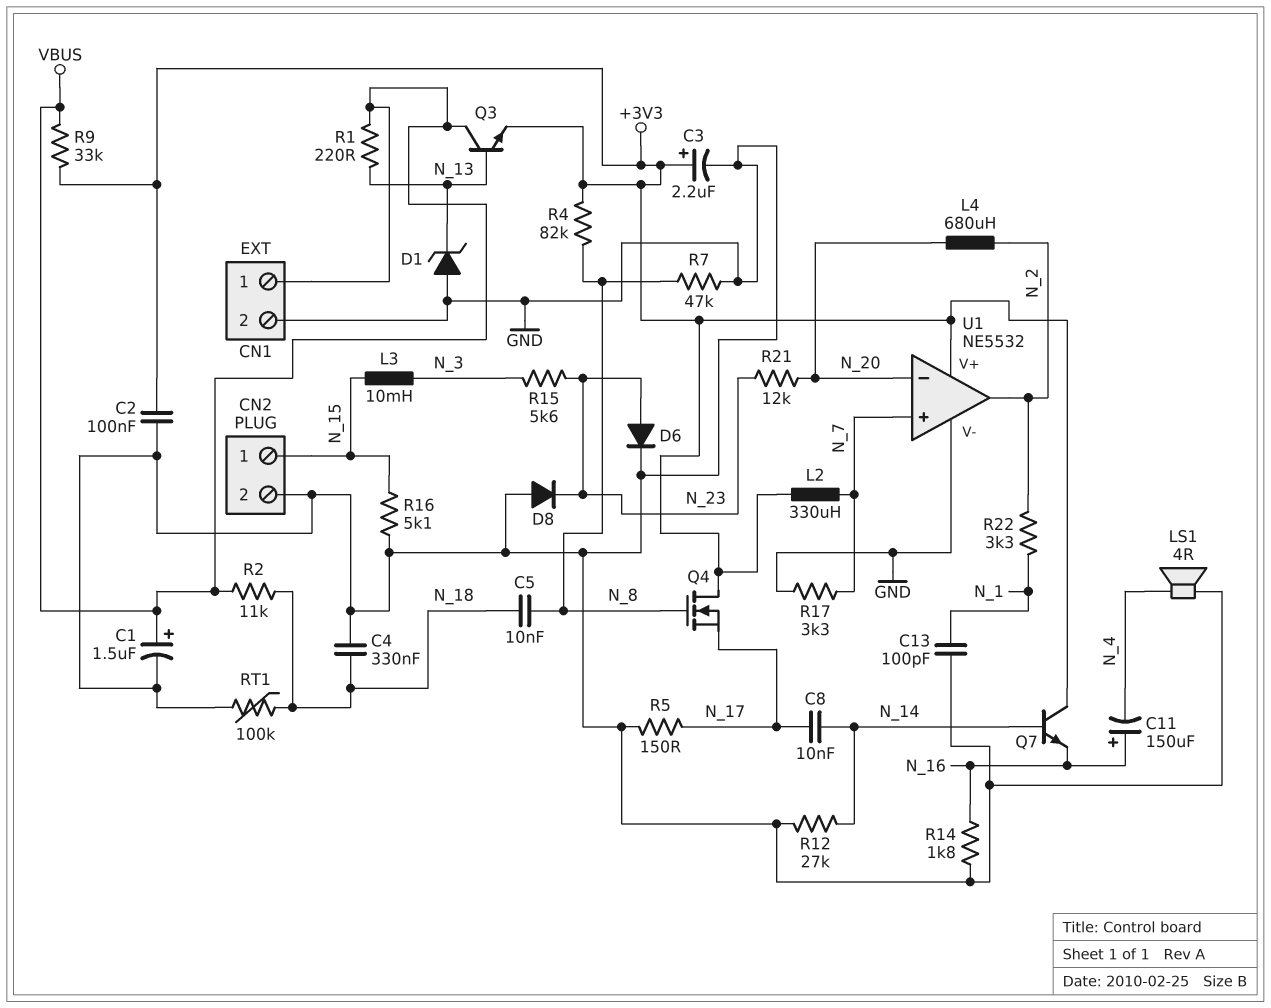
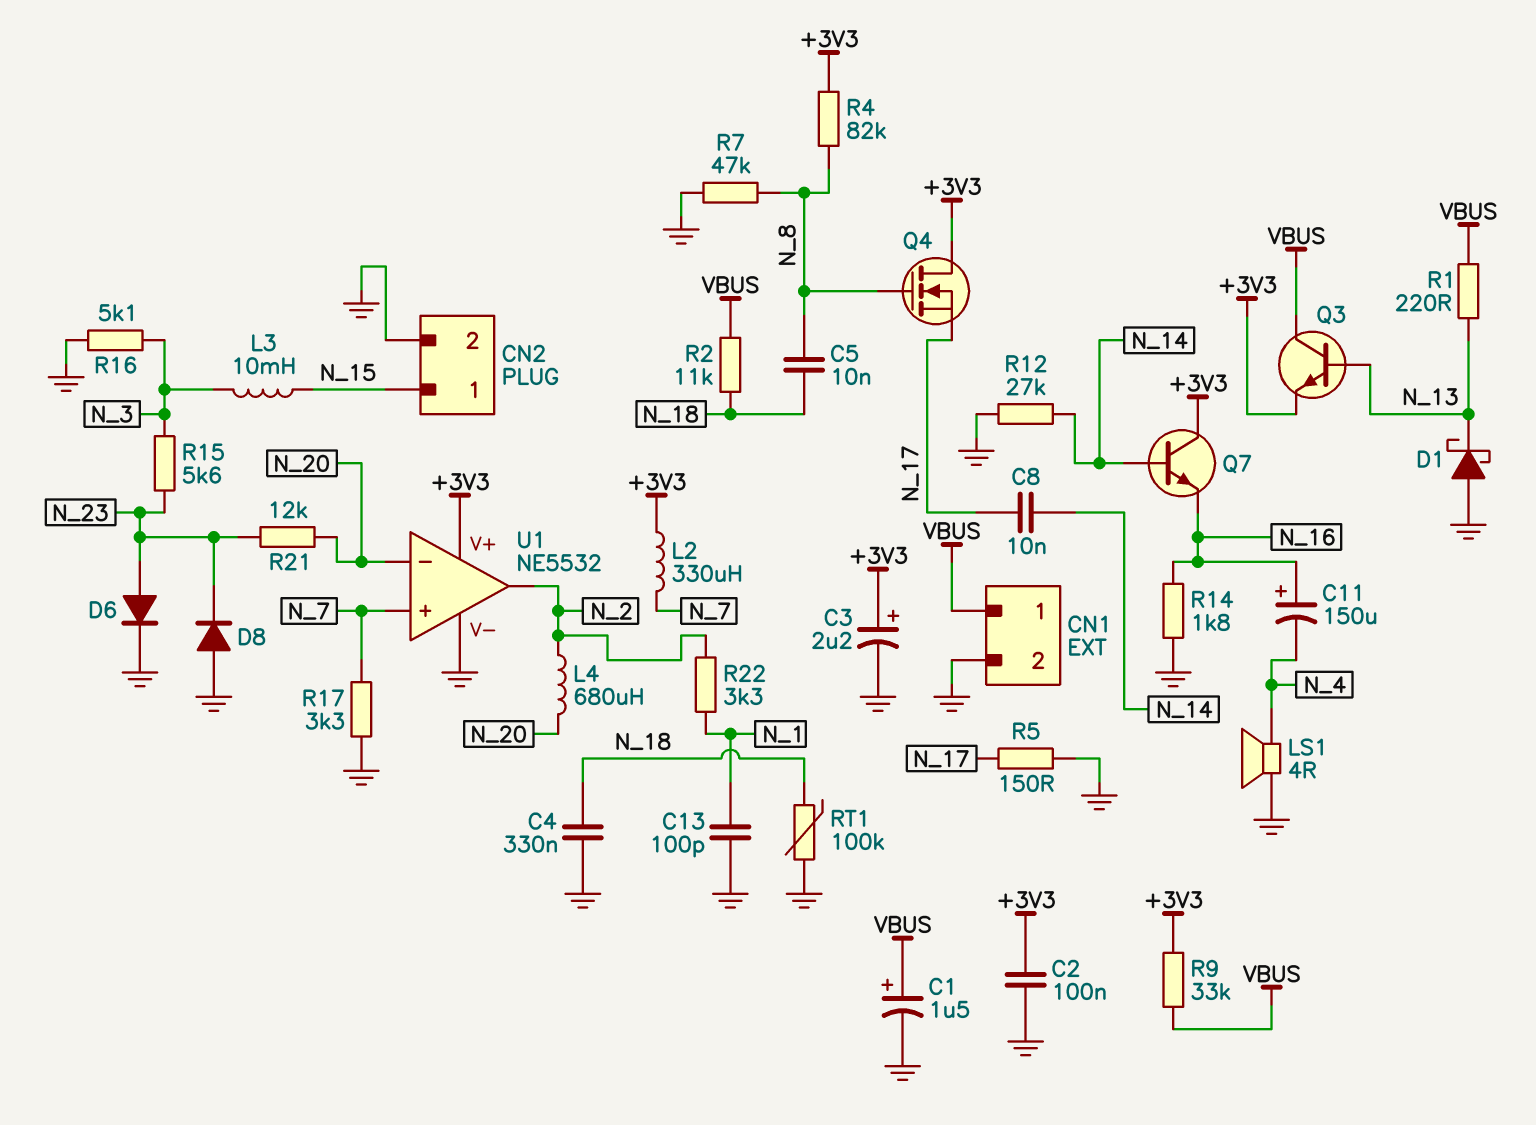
D1: zener (A GND, K N_13) -> schottky (A GND, K N_13)
R16: 5.1k (GND, N_15) -> 5.1k (GND, N_3)

